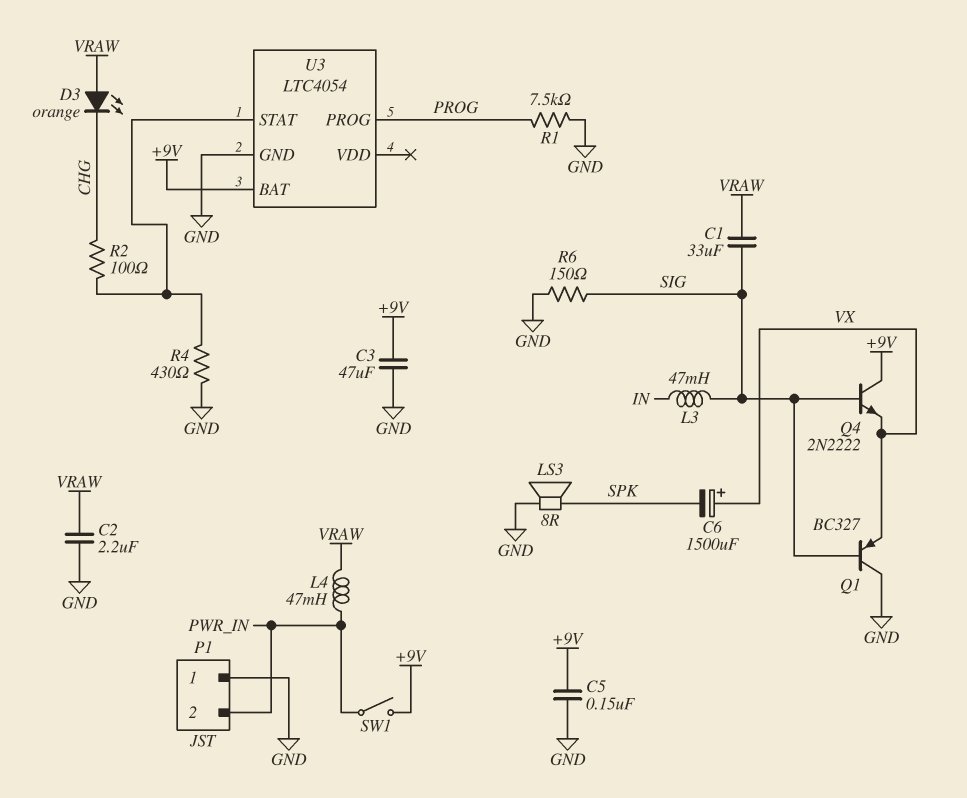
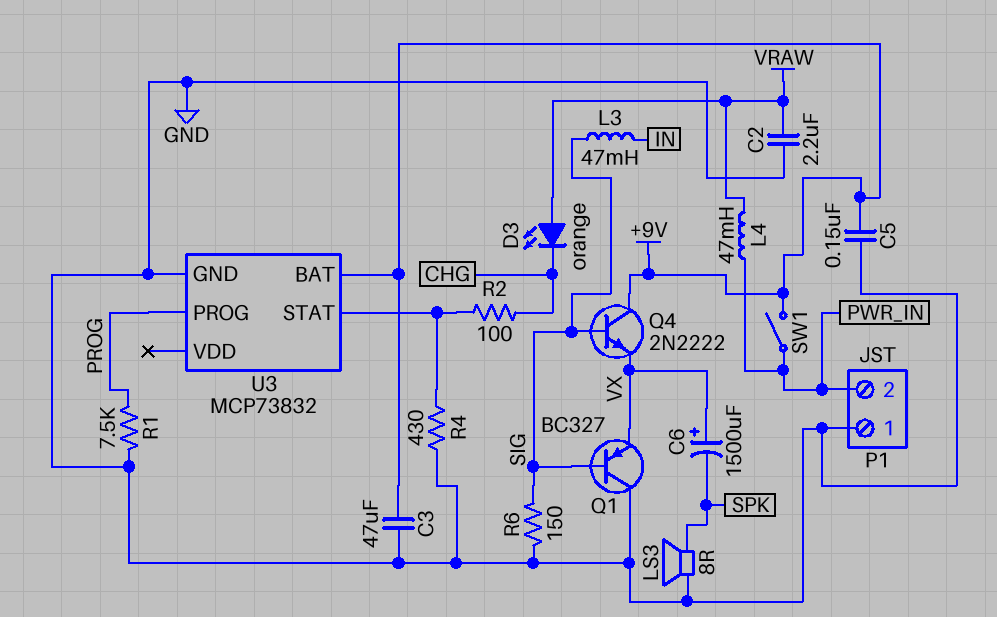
C1: 33uF (SIG, VRAW) -> none
U3: LTC4054 -> MCP73832

